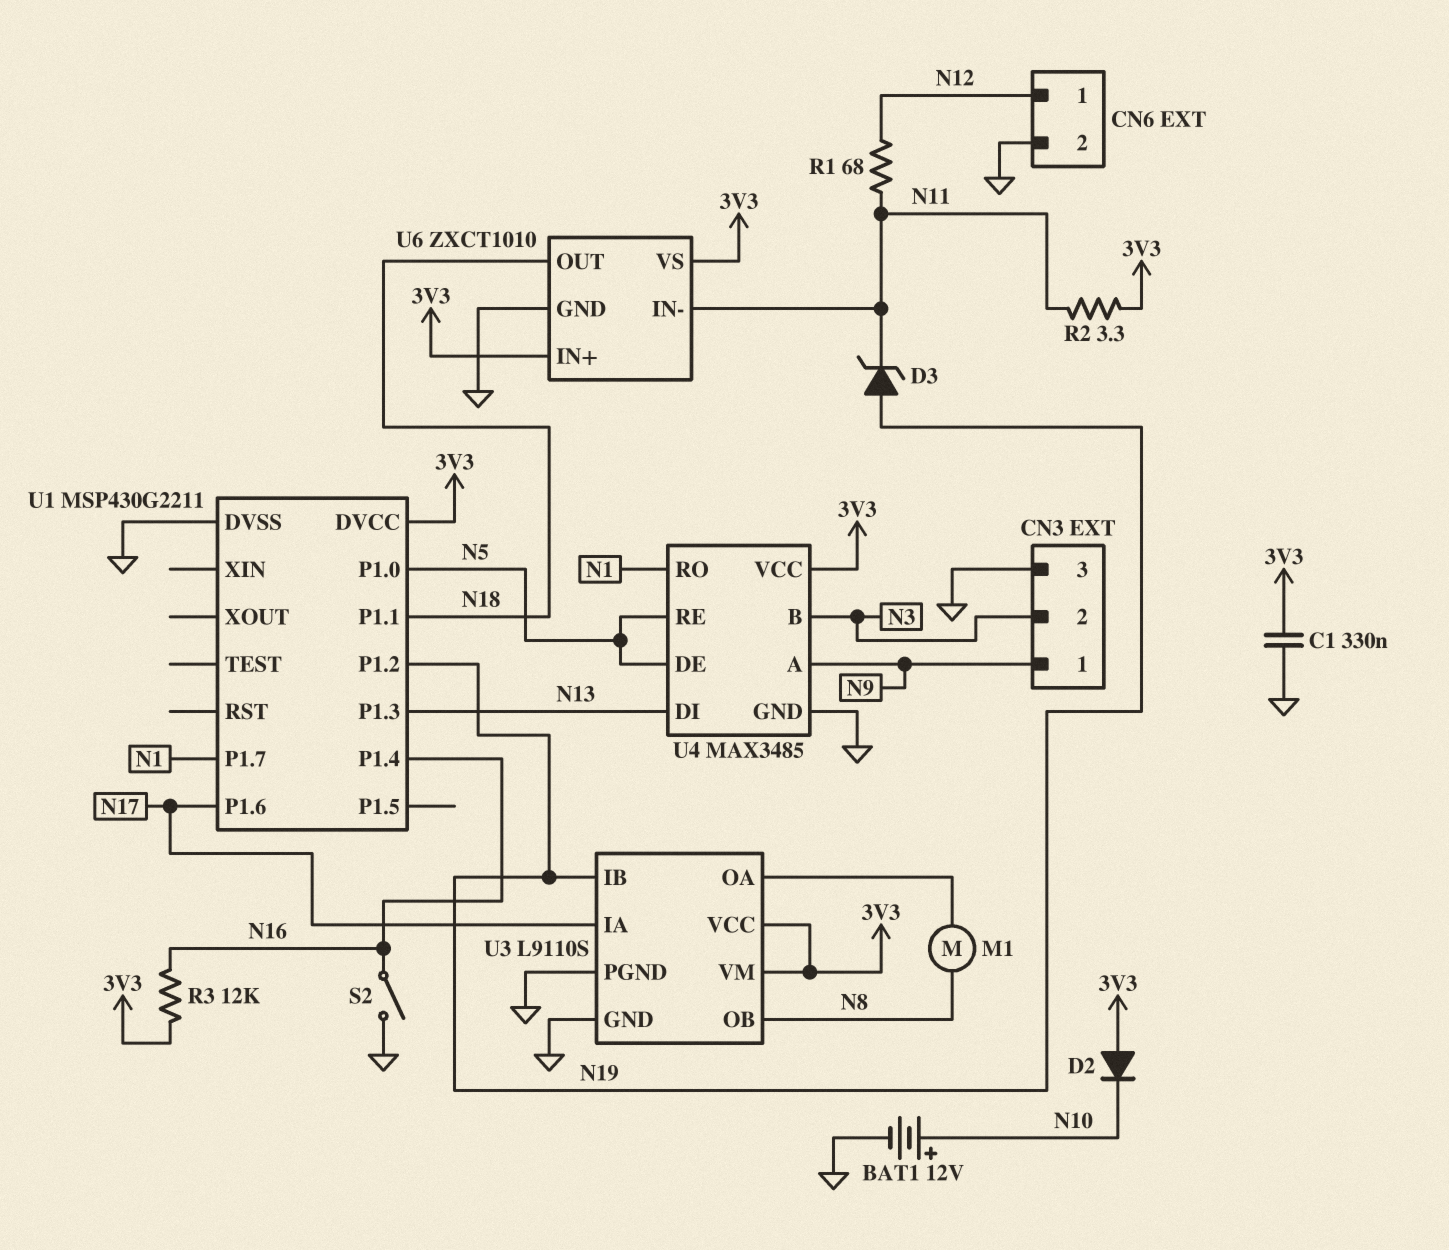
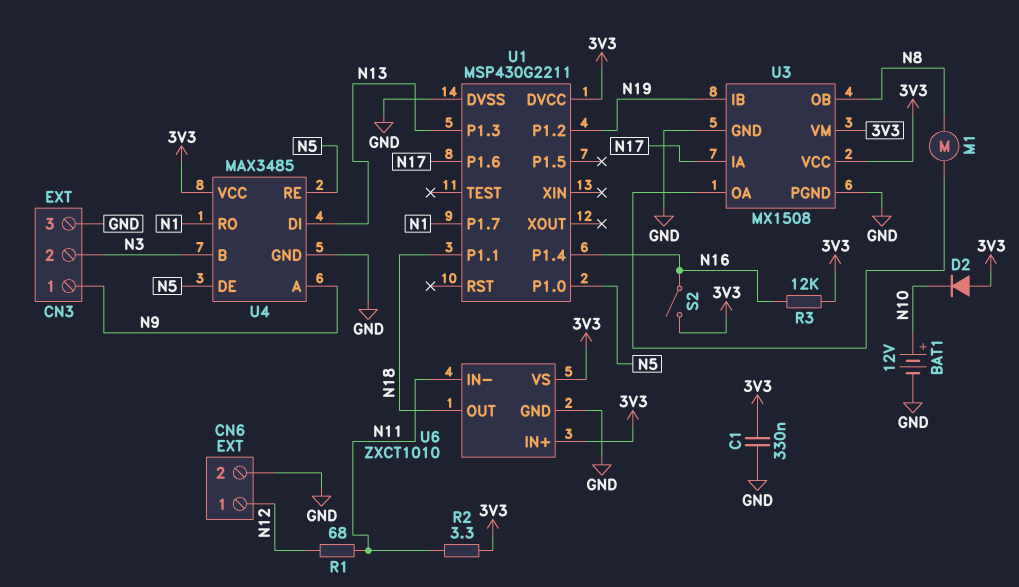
D3: zener (A N19, K N11) -> none
S2: switch (GND, N16) -> switch (3V3, N16)
U3: L9110S -> MX1508

